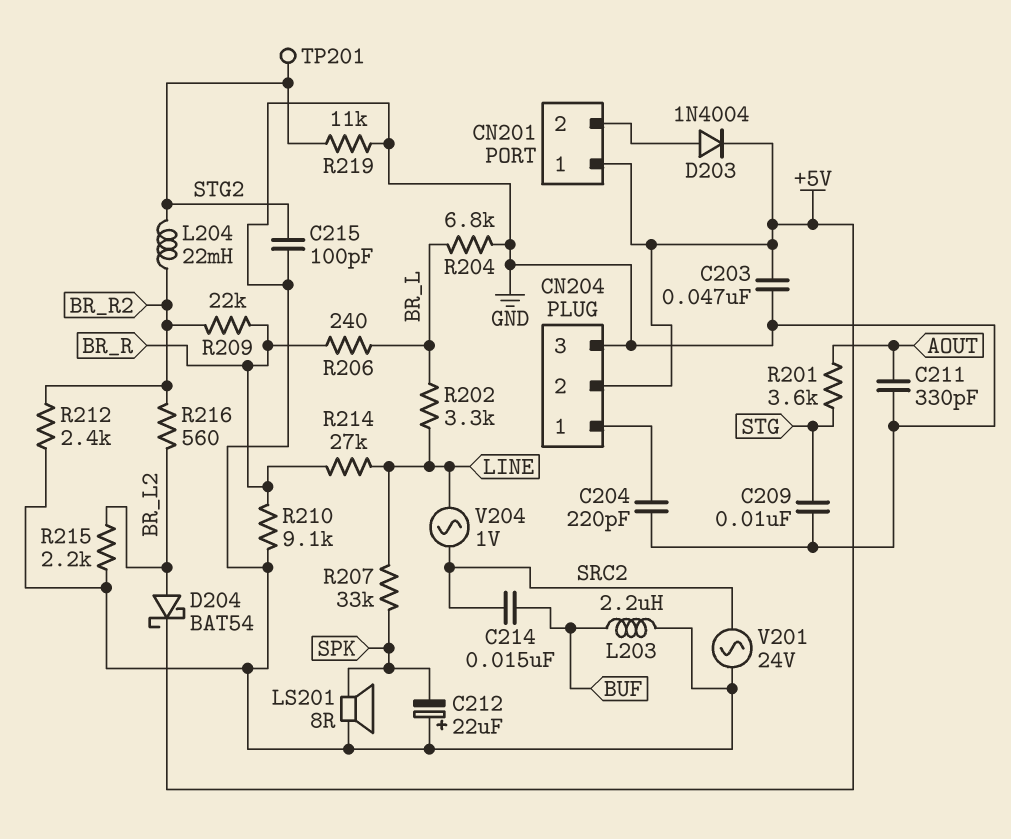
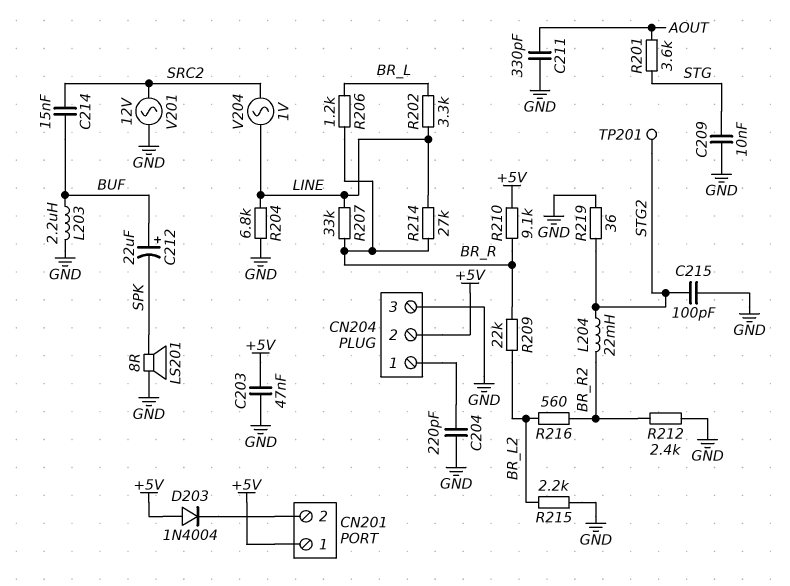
C212: 22uF (plus GND, minus SPK) -> 22uF (plus BUF, minus SPK)
D203: diode 1N4004 (A CN201/2, K +5V) -> diode 1N4004 (A +5V, K CN201/2)
D204: schottky BAT54 (A BR_L2, K +5V) -> none
R204: 6.8k (BR_L, GND) -> 6.8k (GND, LINE)
R206: 240 (BR_L, BR_R) -> 1.2k (BR_L, BR_R)
R207: 33k (LINE, SPK) -> 33k (BR_R, LINE)
R209: 22k (BR_R, BR_R2) -> 22k (BR_L2, BR_R)
R210: 9.1k (BR_R, GND) -> 9.1k (+5V, BR_R)
R219: 11k (GND, STG2) -> 36 (GND, STG2)
V201: AC 24V (GND, SRC2) -> AC 12V (GND, SRC2)

